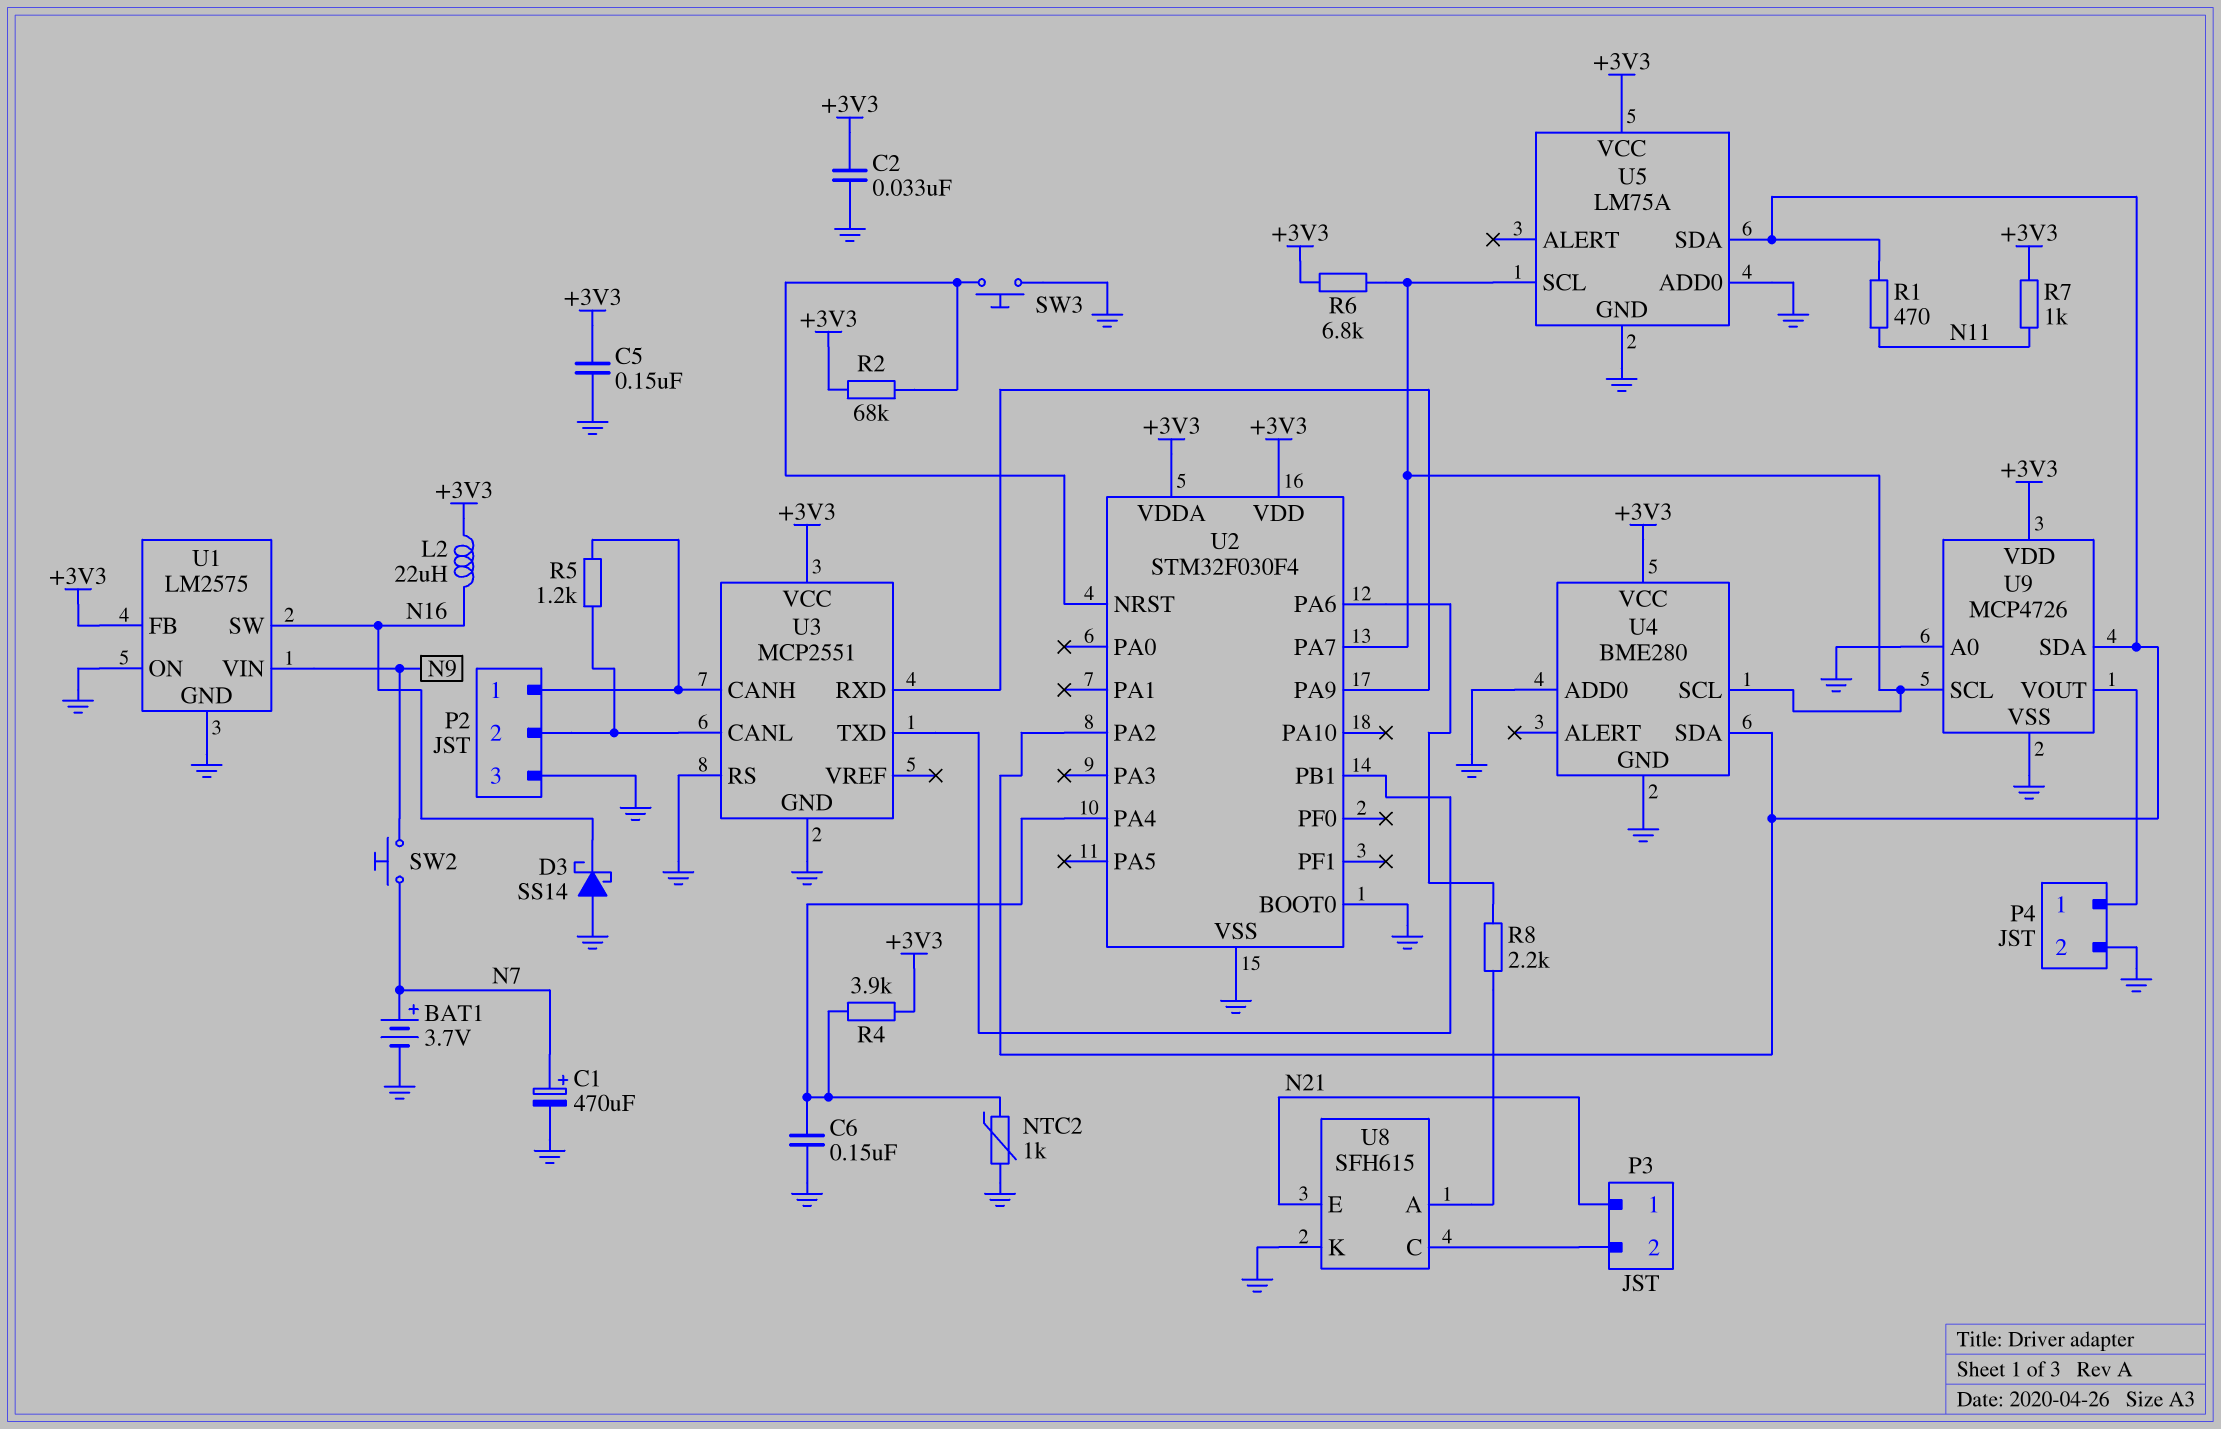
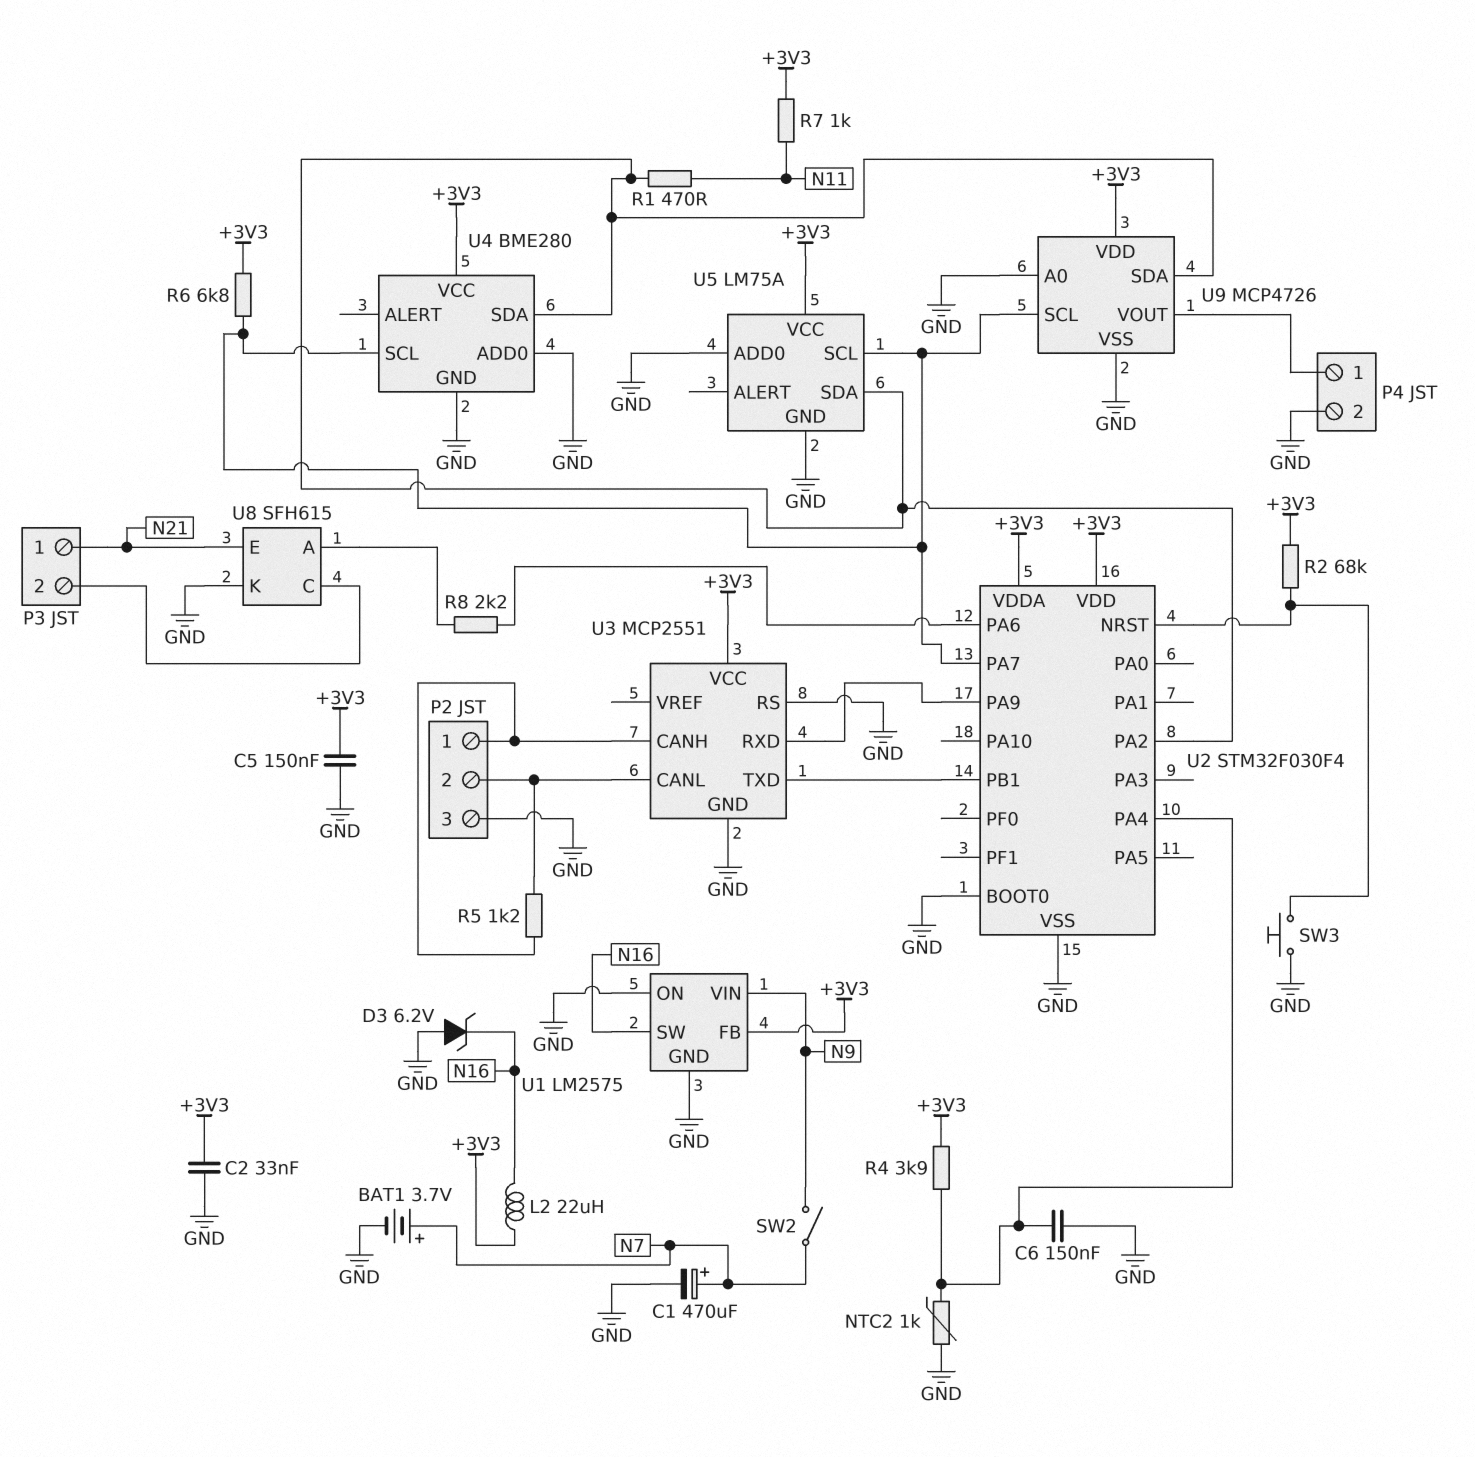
D3: schottky SS14 (A GND, K N16) -> zener 6.2V (A GND, K N16)
SW2: button (N7, N9) -> switch (N7, N9)

